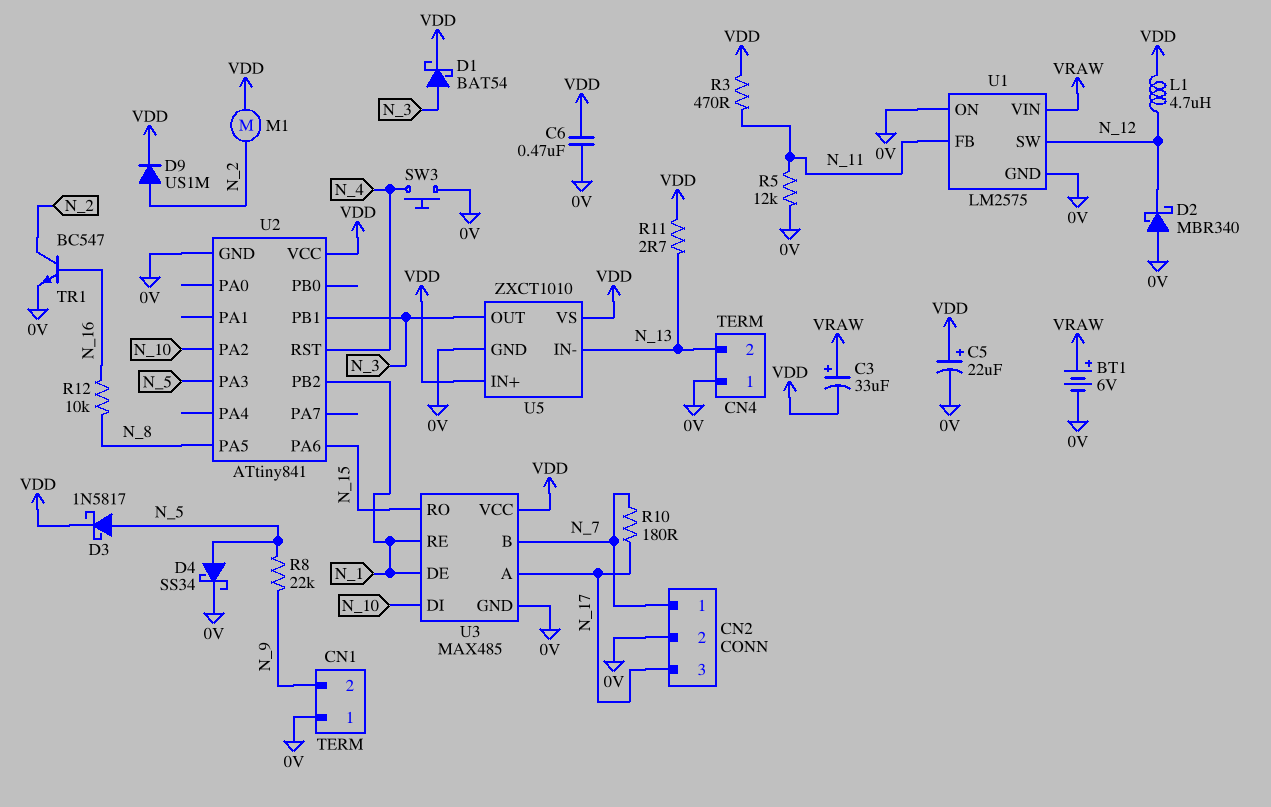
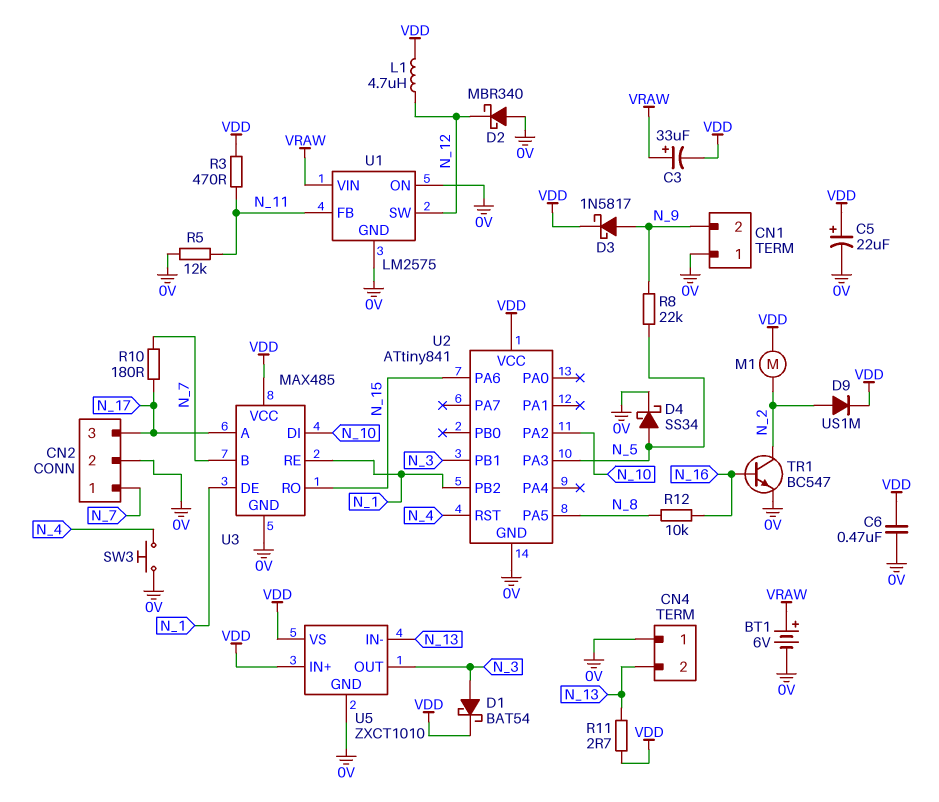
D3: schottky 1N5817 (A N_5, K VDD) -> schottky 1N5817 (A N_9, K VDD)

